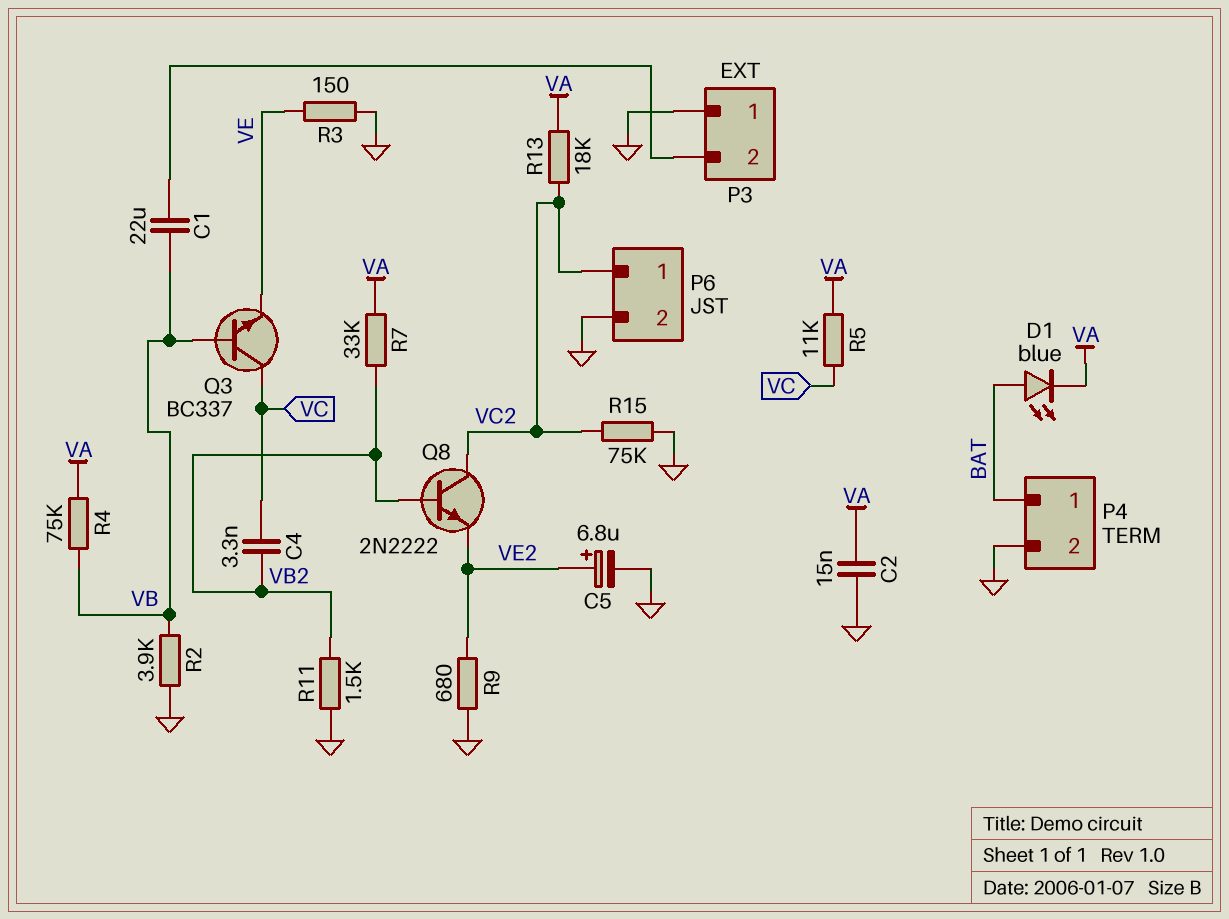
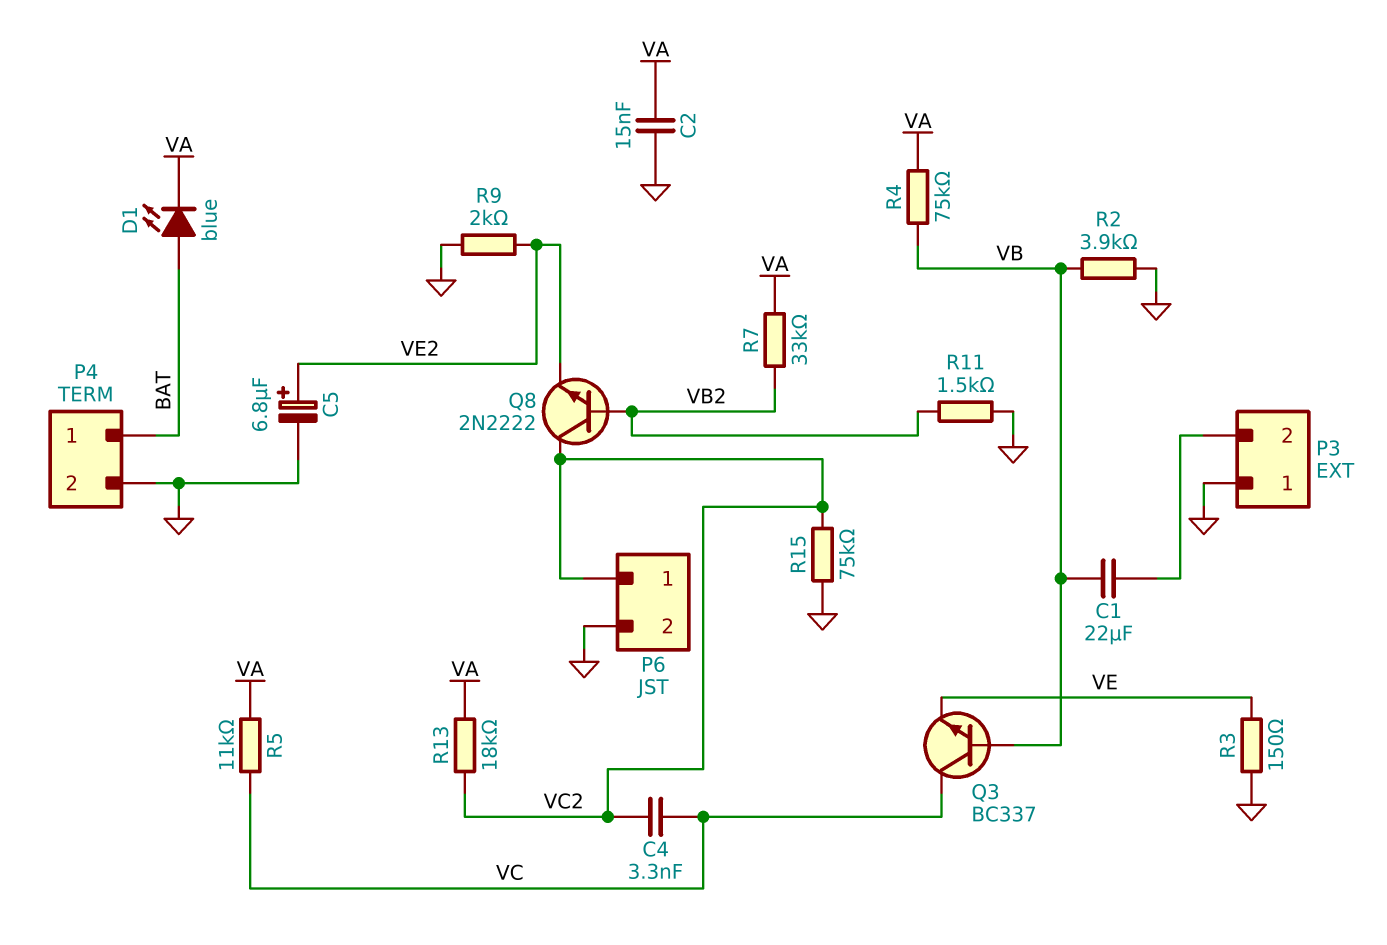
C4: 3.3nF (VB2, VC) -> 3.3nF (VC, VC2)
R9: 680 (GND, VE2) -> 2k (GND, VE2)

